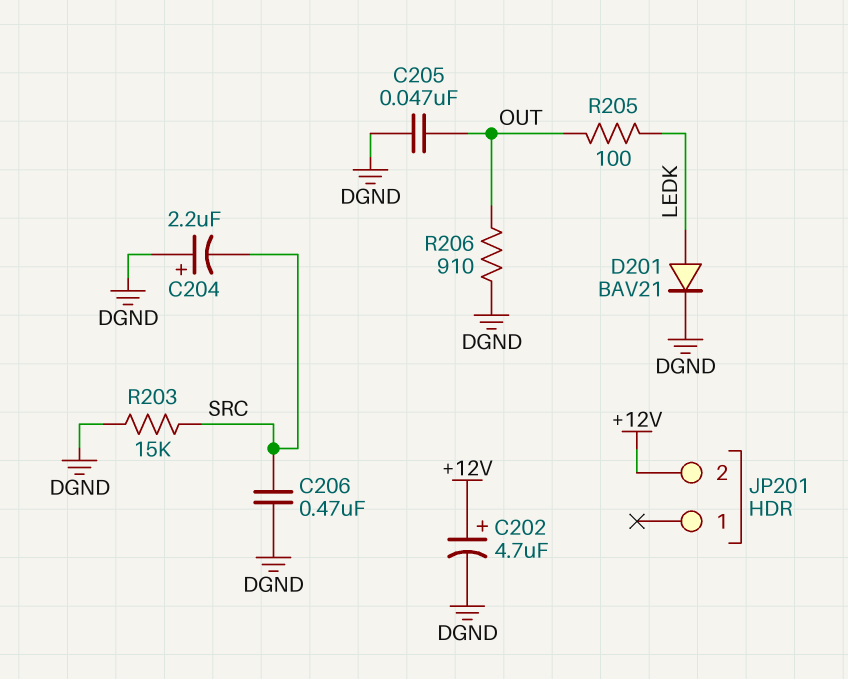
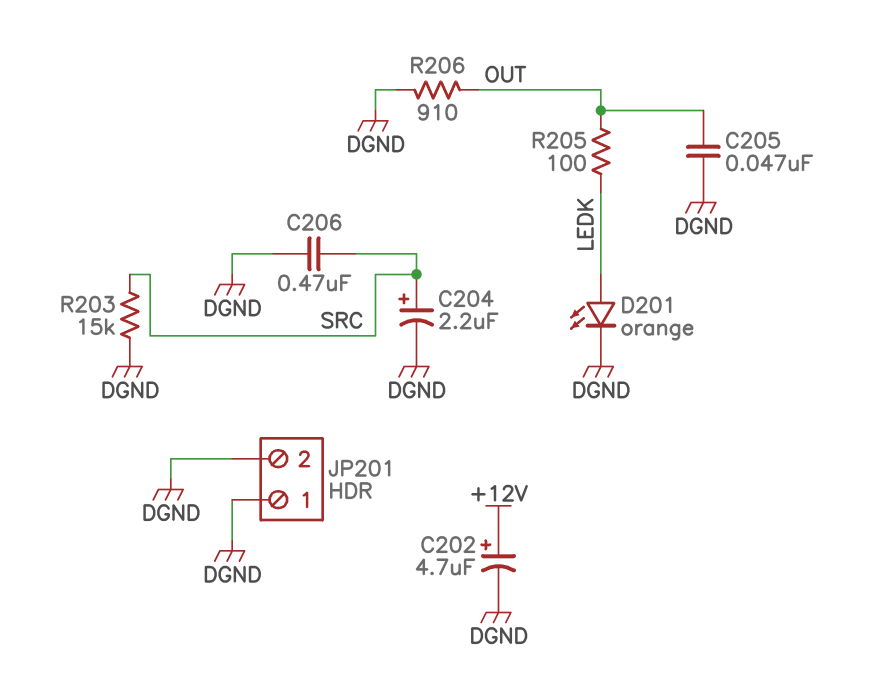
C204: 2.2uF (plus DGND, minus SRC) -> 2.2uF (plus SRC, minus DGND)
D201: diode BAV21 (A LEDK, K DGND) -> LED orange (A LEDK, K DGND)
JP201 pin 1: none -> DGND
JP201 pin 2: +12V -> DGND

